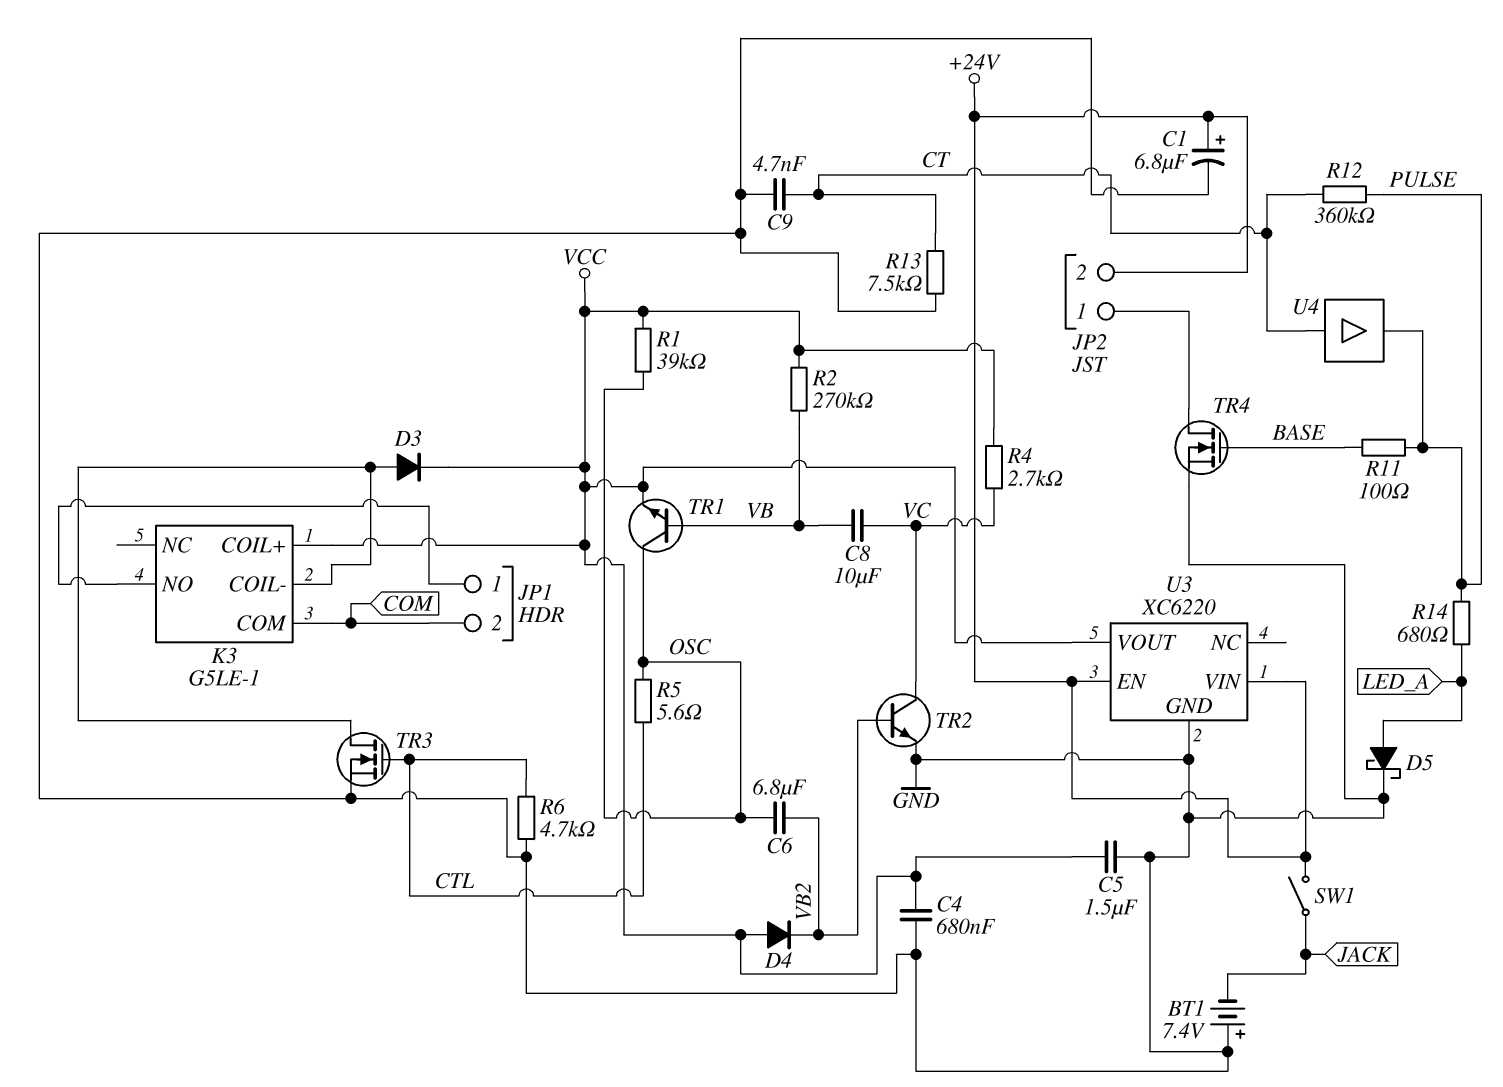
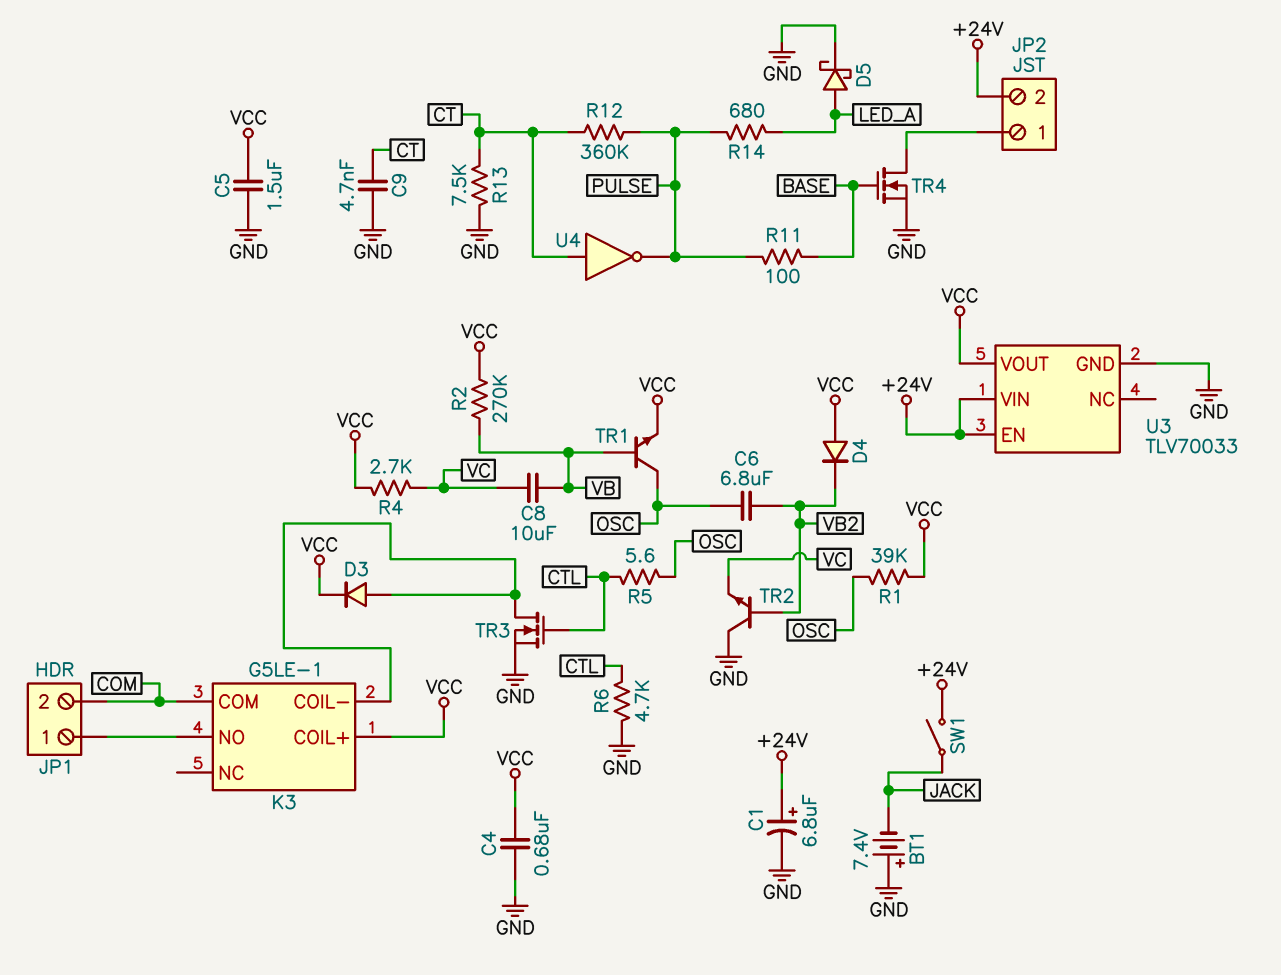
TR2: NPN (B VB2, C VC, E GND) -> NPN (B VB2, C GND, E VC)
U3: XC6220 -> TLV70033
U4: buffer (in CT, out PULSE) -> NOT (in CT, out PULSE)

